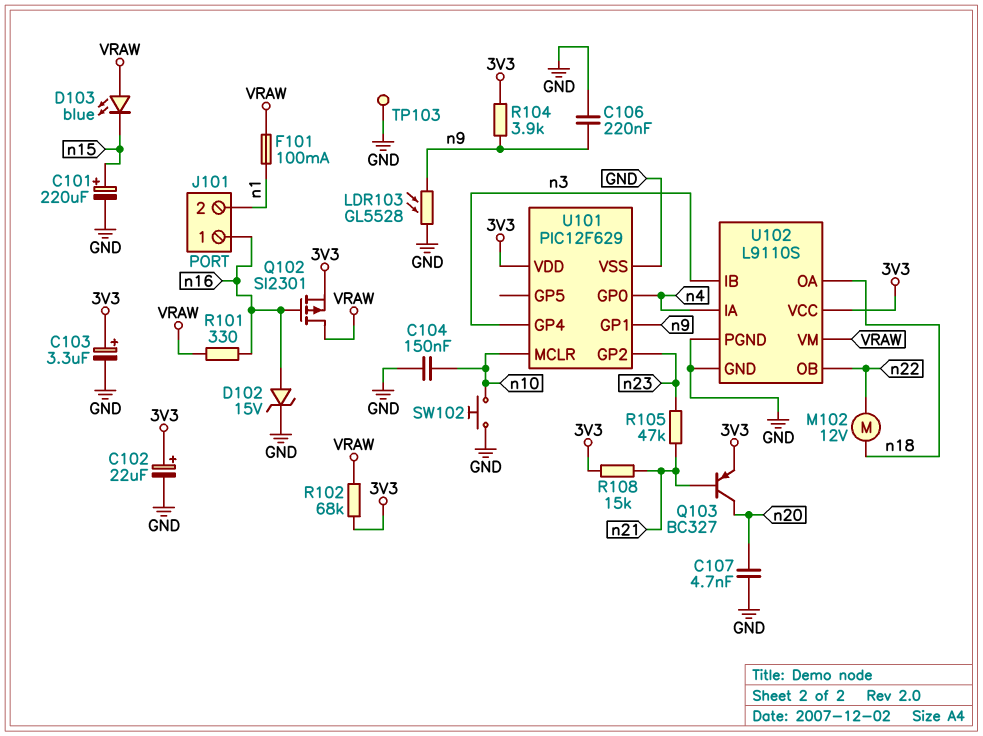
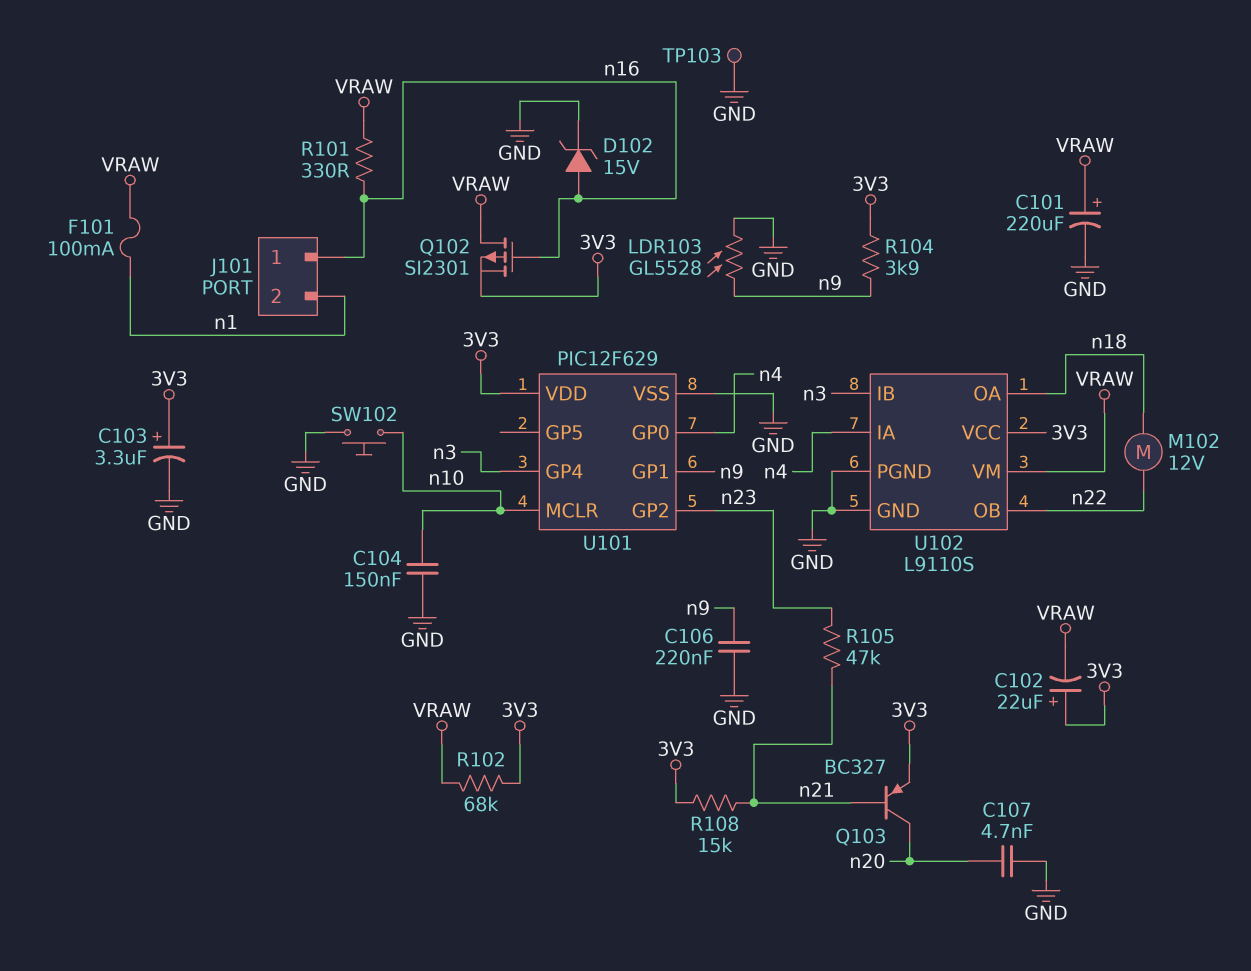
C101: 220uF (plus n15, minus GND) -> 220uF (plus VRAW, minus GND)
C102: 22uF (plus 3V3, minus GND) -> 22uF (plus 3V3, minus VRAW)
D103: LED blue (A VRAW, K n15) -> none

